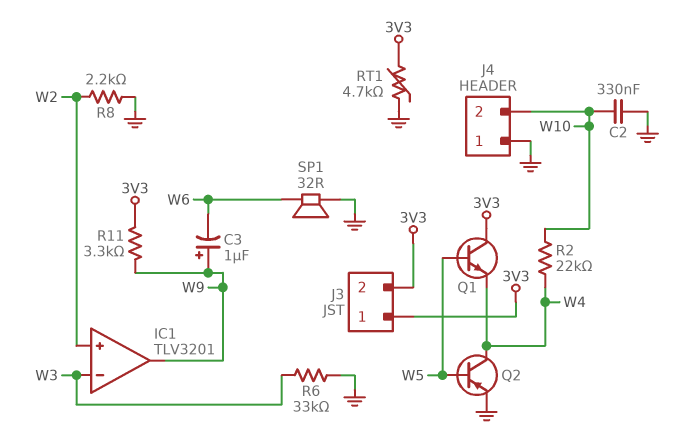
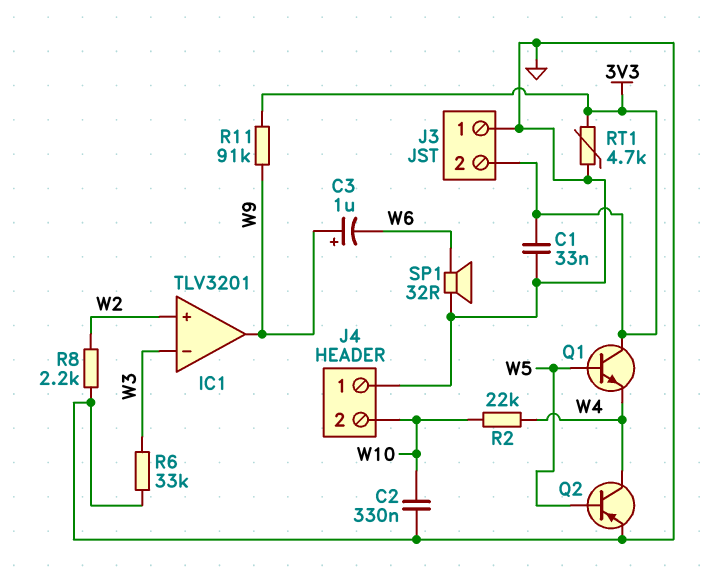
C1: none -> 33nF (3V3, GND)
J3 pin 1: 3V3 -> GND
R11: 3.3k (3V3, W9) -> 91k (3V3, W9)

